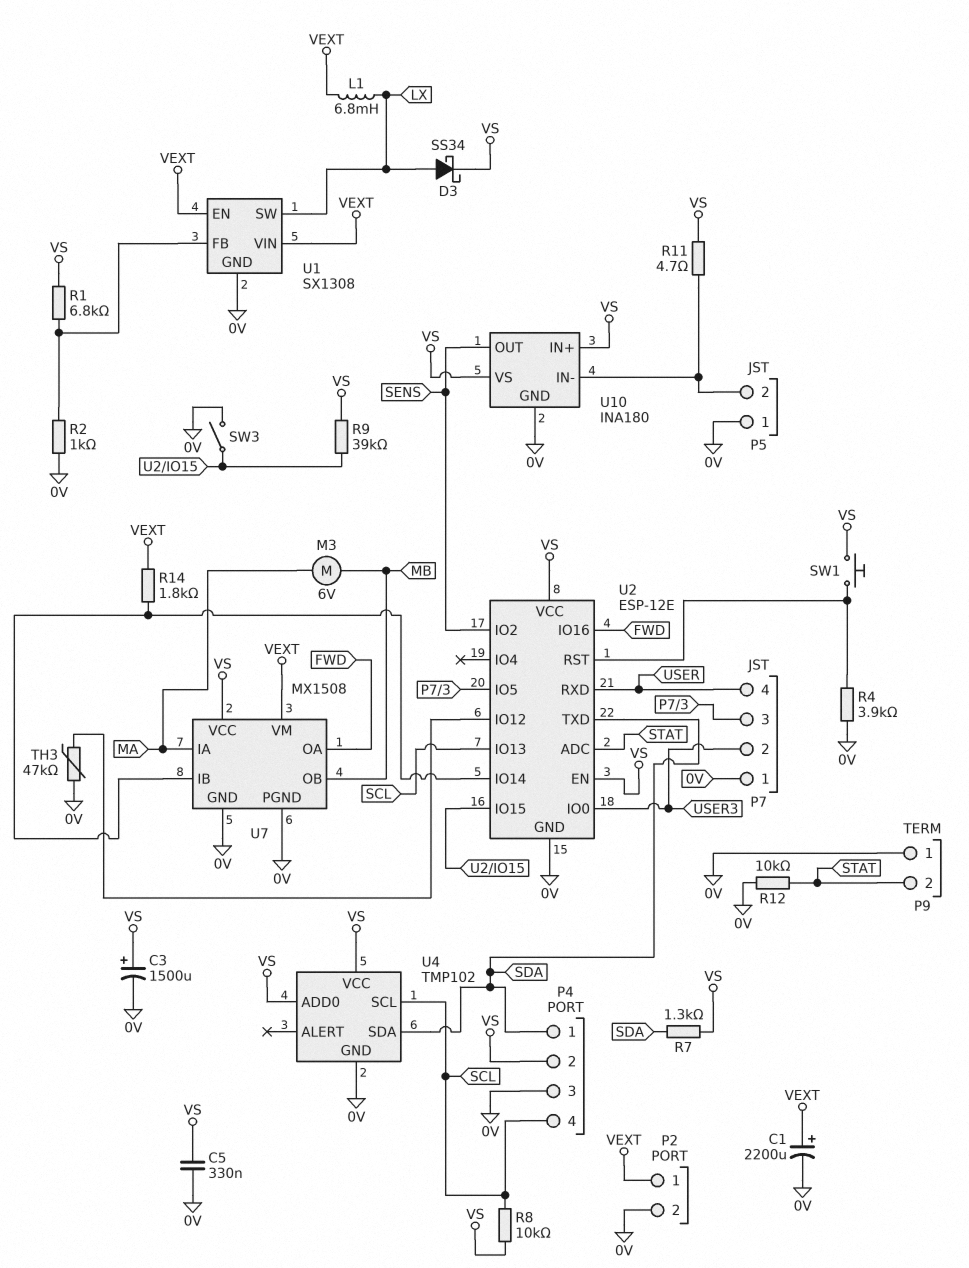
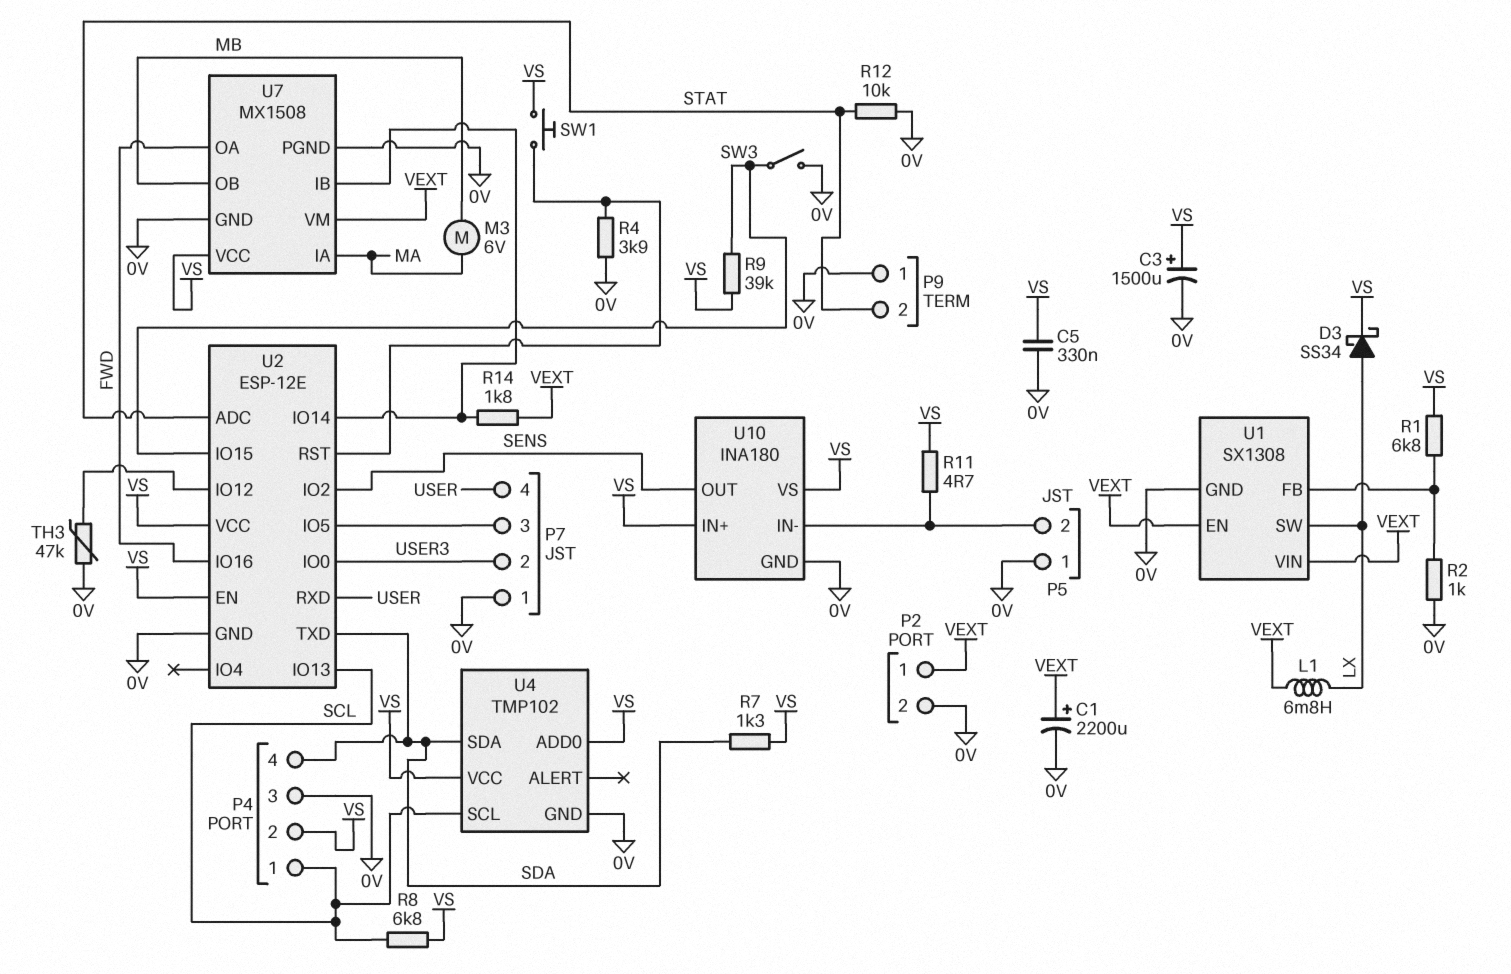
P4 pin 1: SDA -> SCL
P4 pin 4: SCL -> SDA
R8: 10k (SCL, VS) -> 6.8k (SCL, VS)

